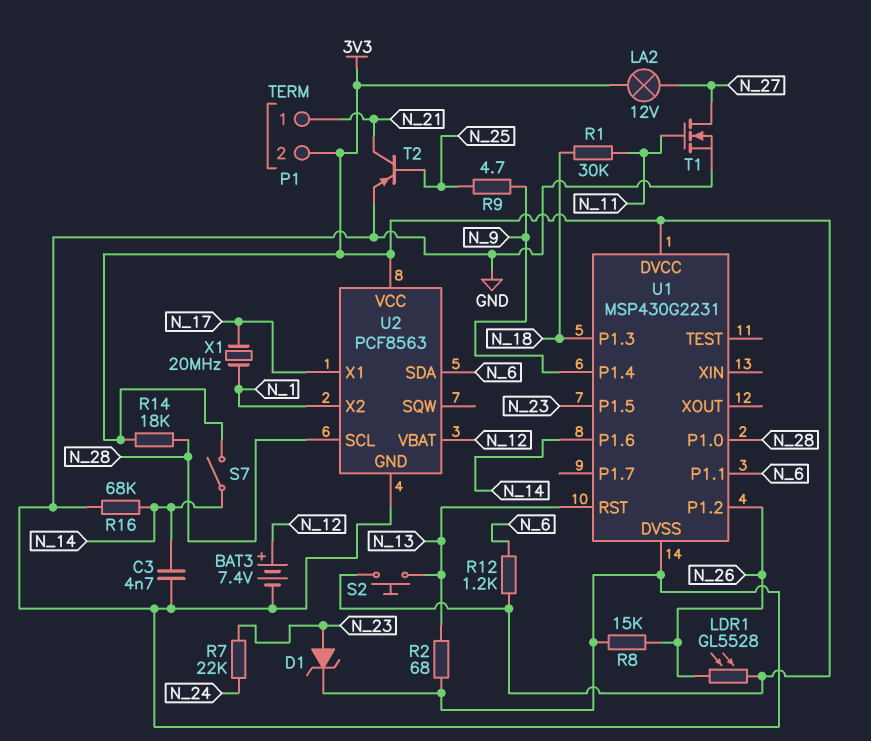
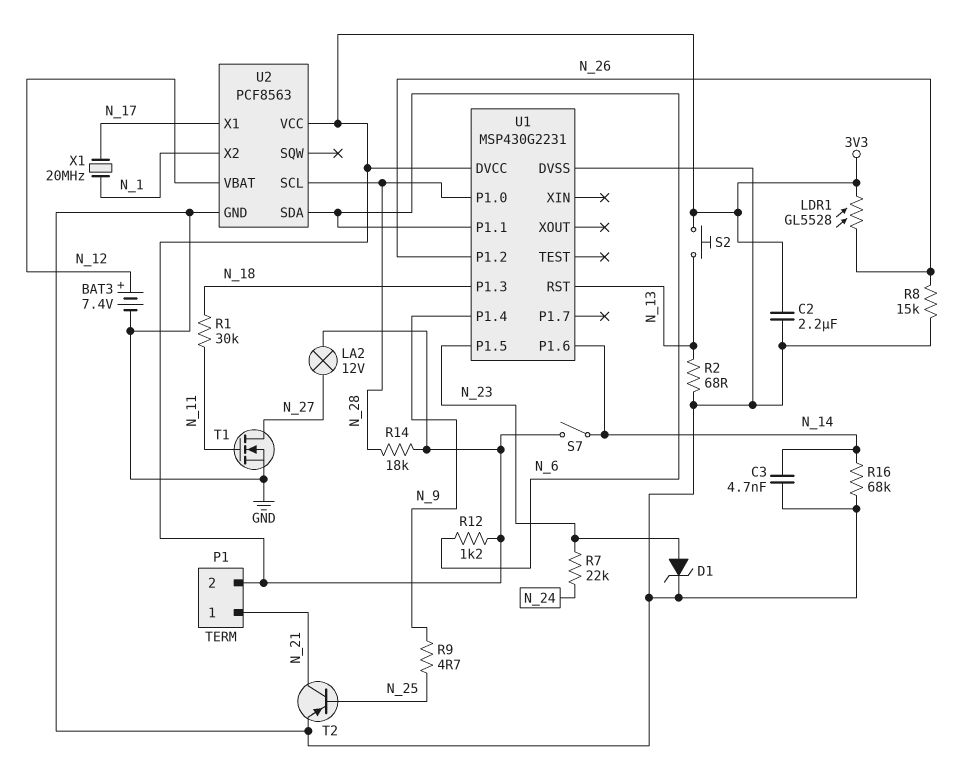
C2: none -> 2.2uF (3V3, GND)

